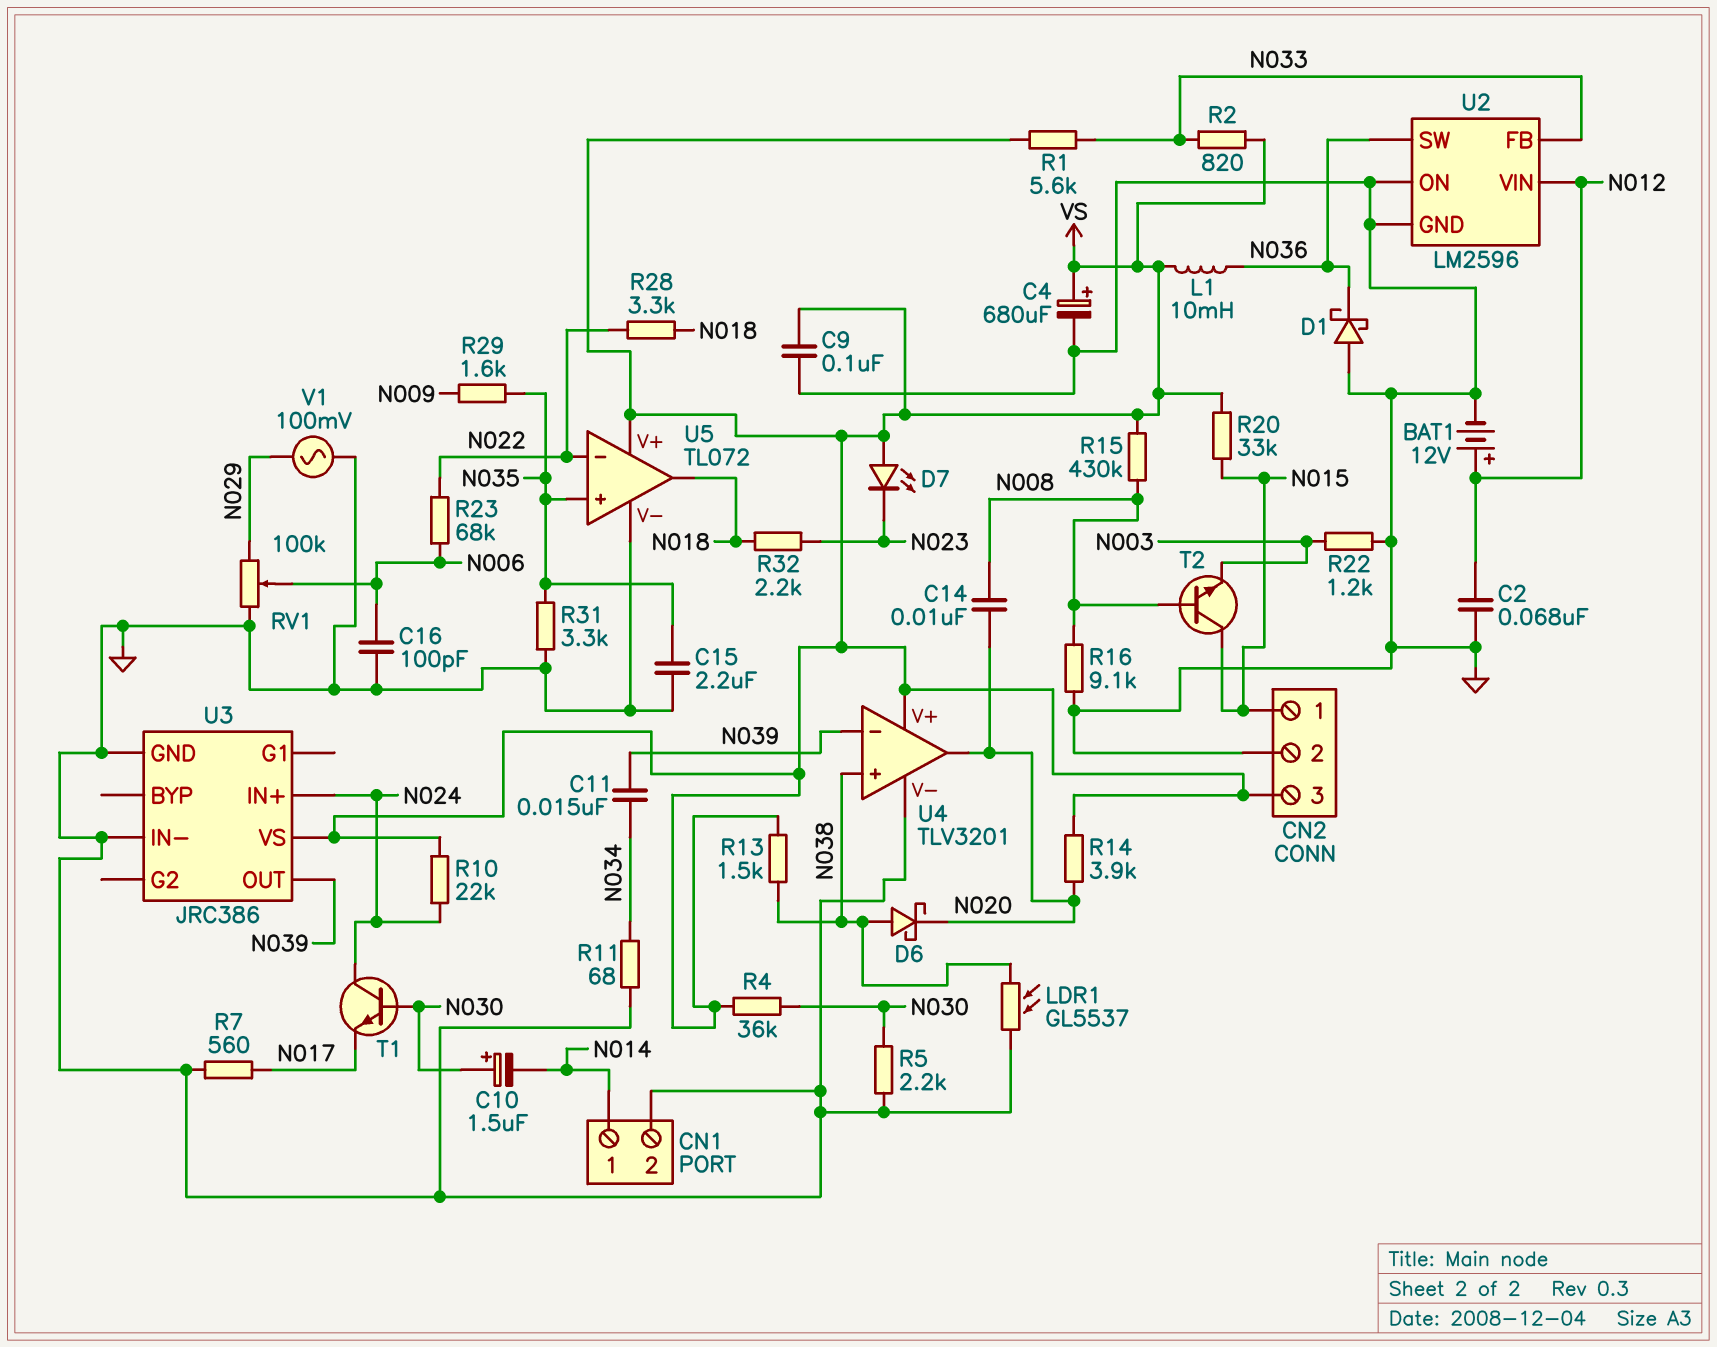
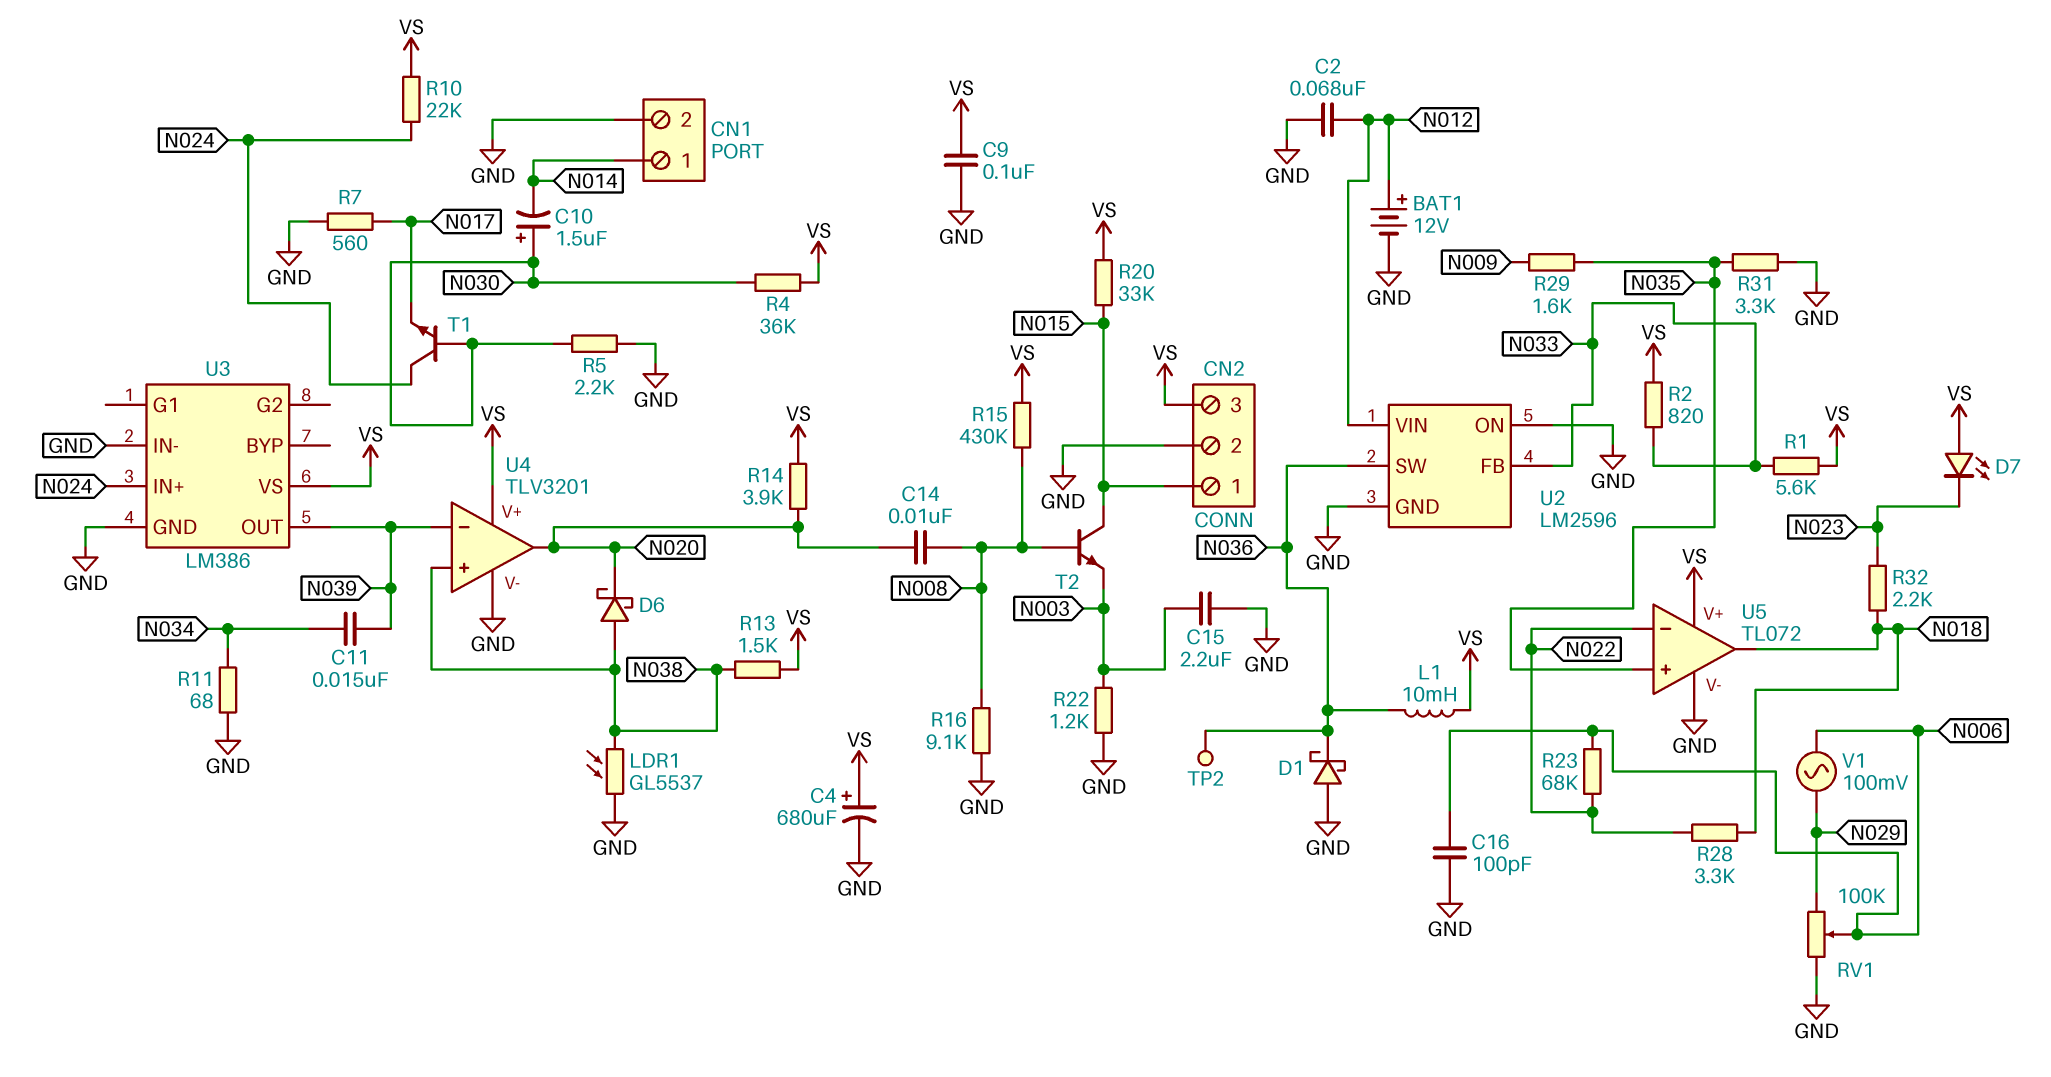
C15: 2.2uF (GND, N035) -> 2.2uF (GND, N003)
TP2: none -> test point (N036)
U3: JRC386 -> LM386
V1: AC 100mV (GND, N029) -> AC 100mV (N006, N029)

